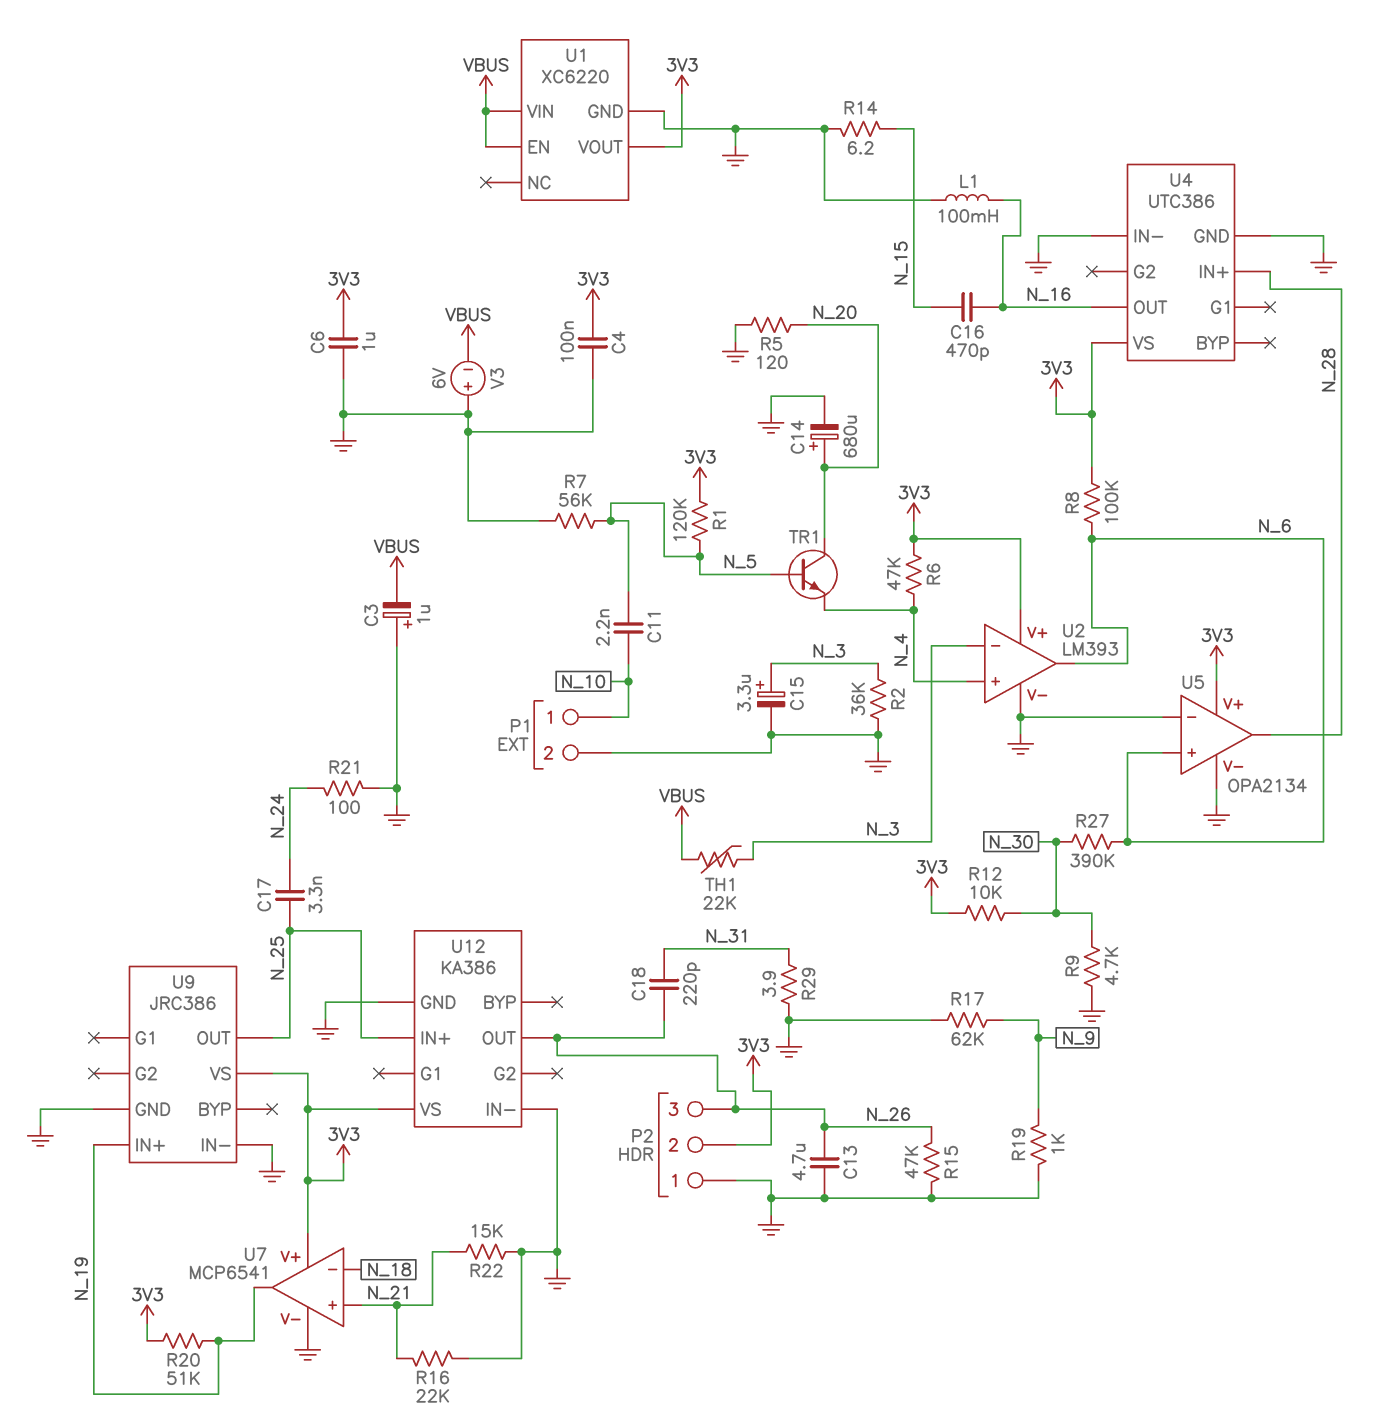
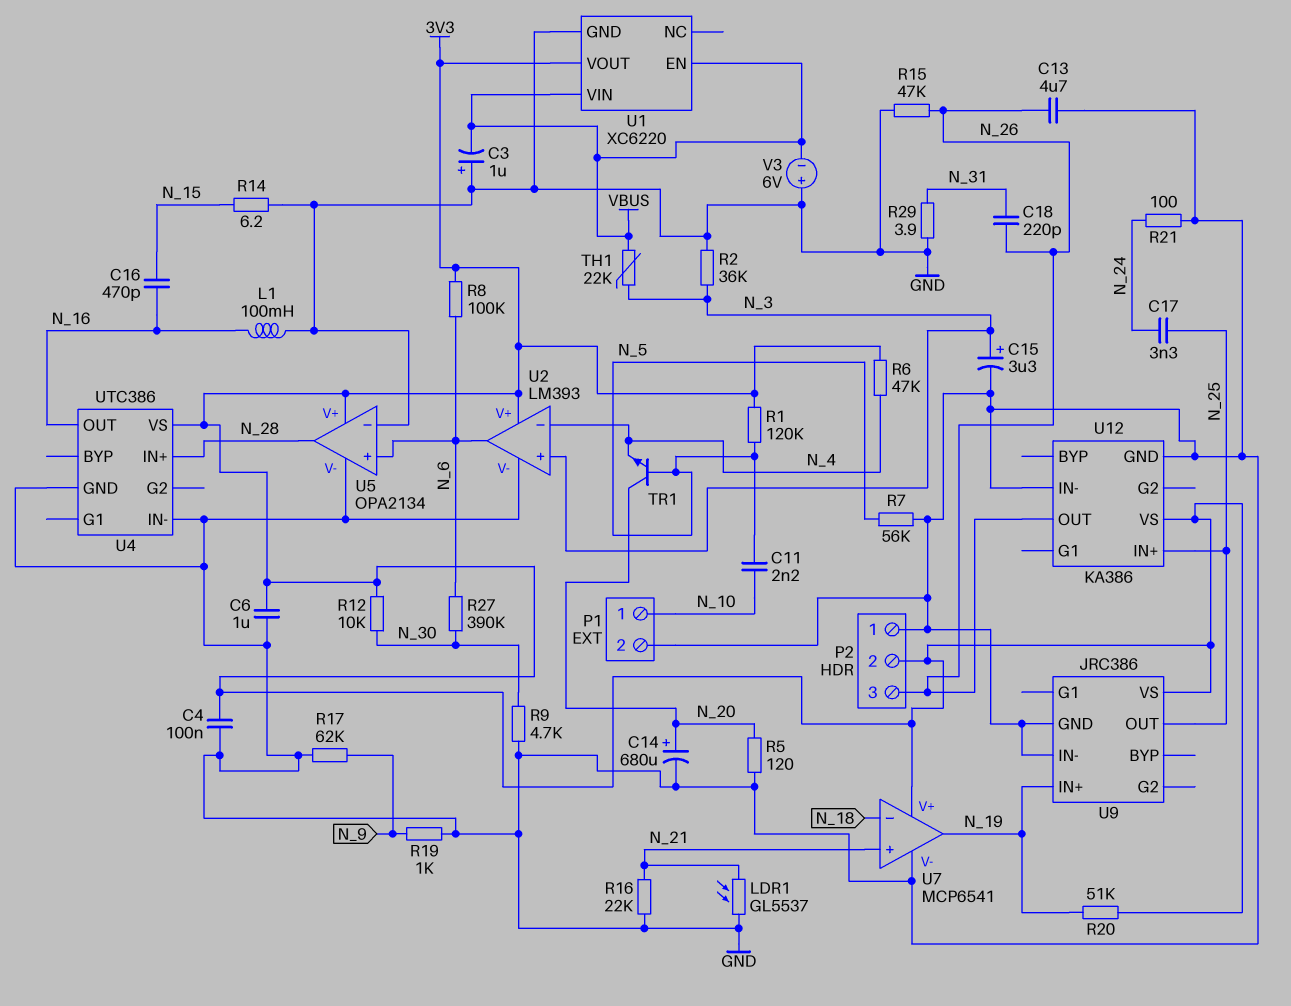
LDR1: none -> GL5537 (GND, N_21)
R22: 15k (GND, N_21) -> none
U2 pin in+: N_4 -> N_3
U2 pin in-: N_3 -> N_4

